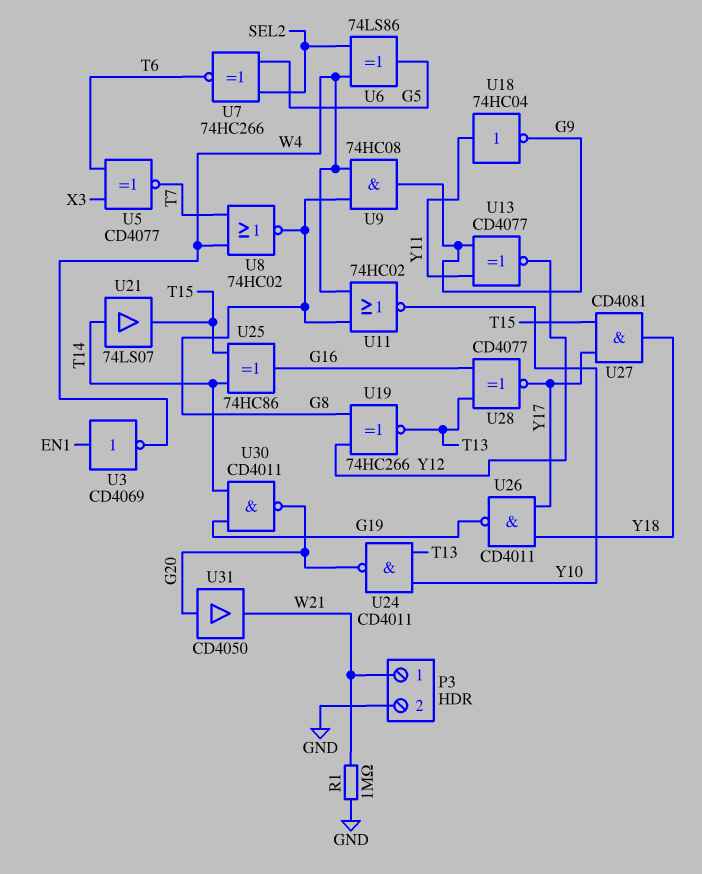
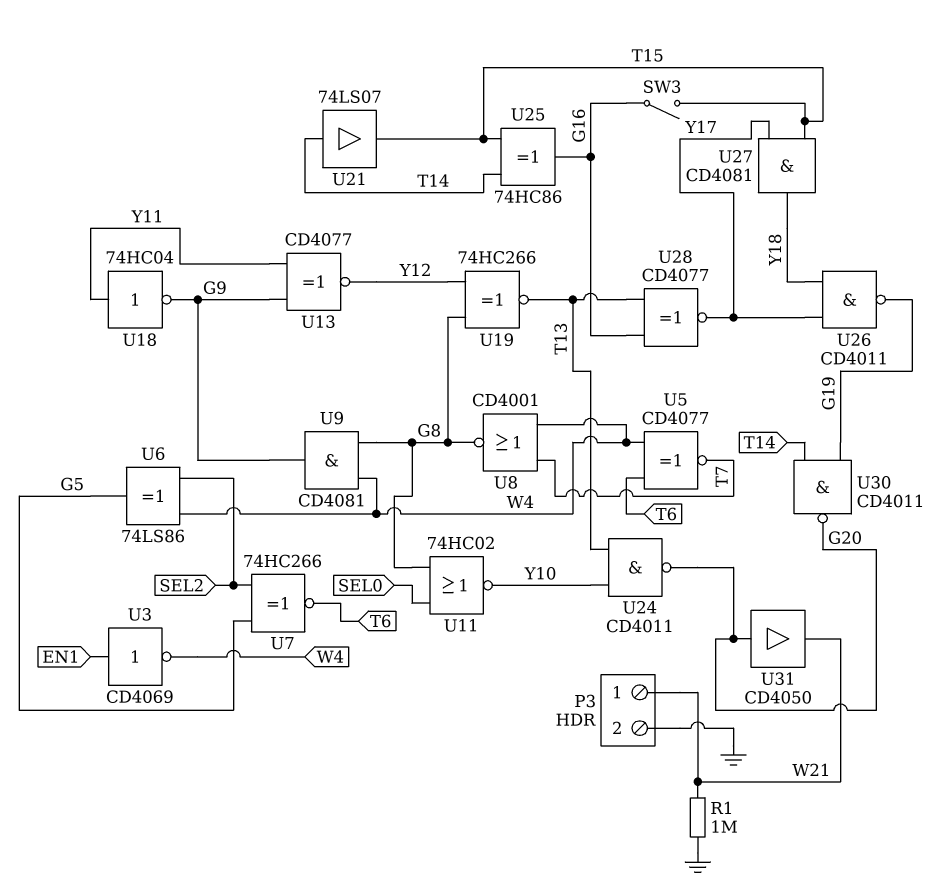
SW3: none -> switch (G16, T15)
U5: XNOR CD4077 (in T6, in X3, out T7) -> XNOR CD4077 (in T6, in W4, out T7)
U8: NOR 74HC02 (in T7, in W4, out G8) -> NOR CD4001 (in T7, in W4, out G8)
U9: AND 74HC08 (in G8, in W4, out G9) -> AND CD4081 (in G8, in W4, out G9)
U11: NOR 74HC02 (in G8, in W4, out Y10) -> NOR 74HC02 (in G8, in SEL0, out Y10)

